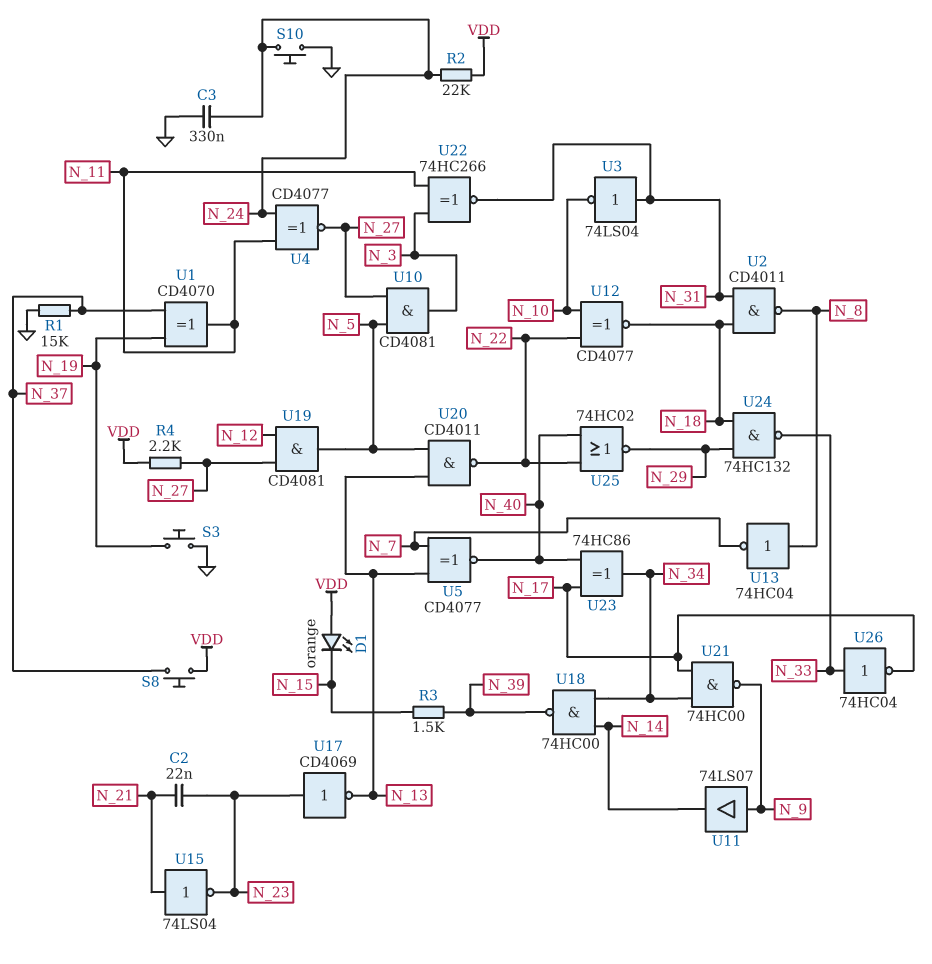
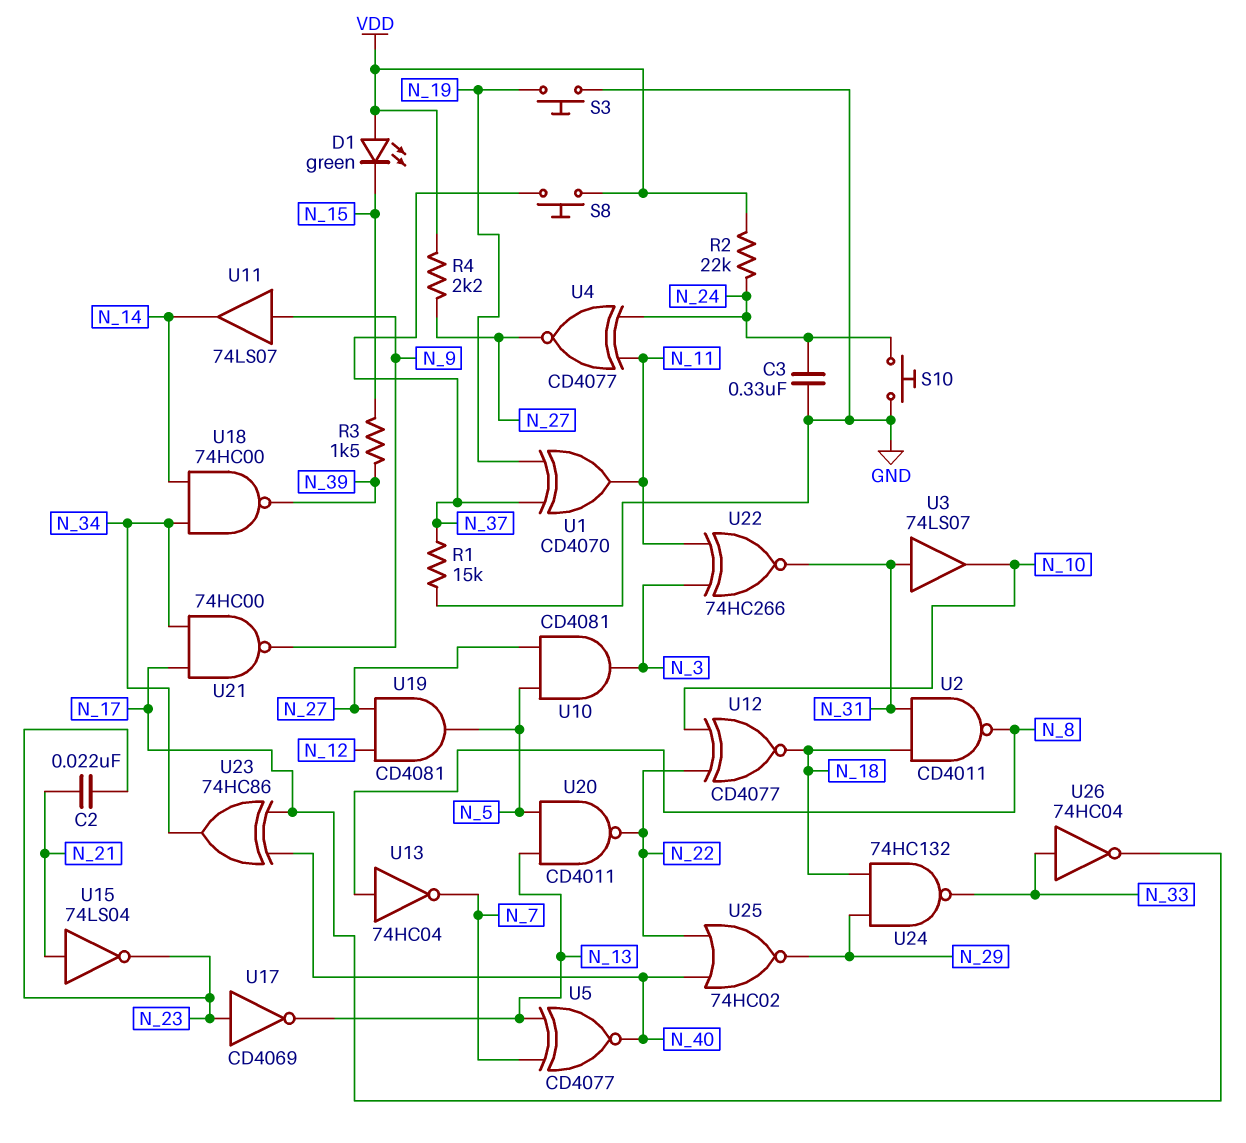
D1: LED orange (A VDD, K N_15) -> LED green (A VDD, K N_15)
U3: NOT 74LS04 (in N_31, out N_10) -> buffer 74LS07 (in N_31, out N_10)

